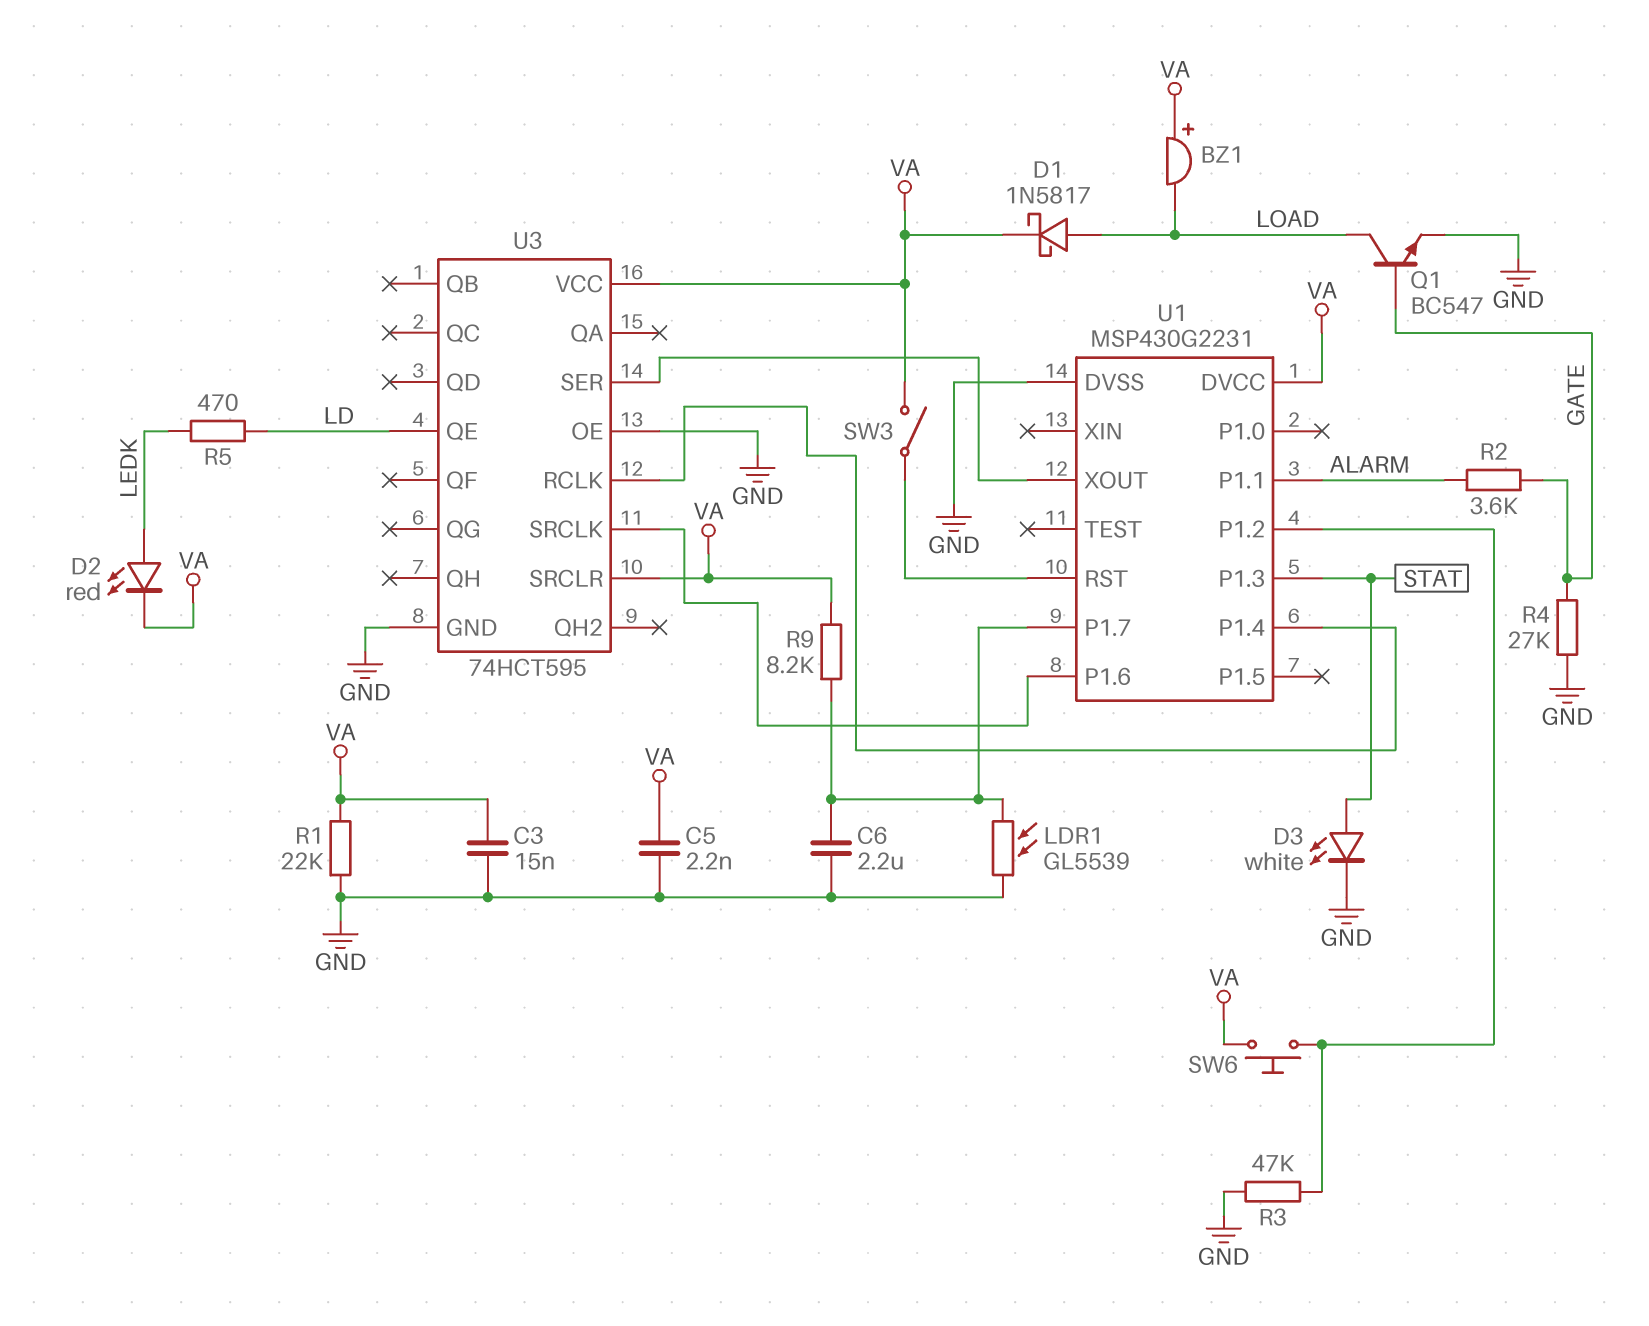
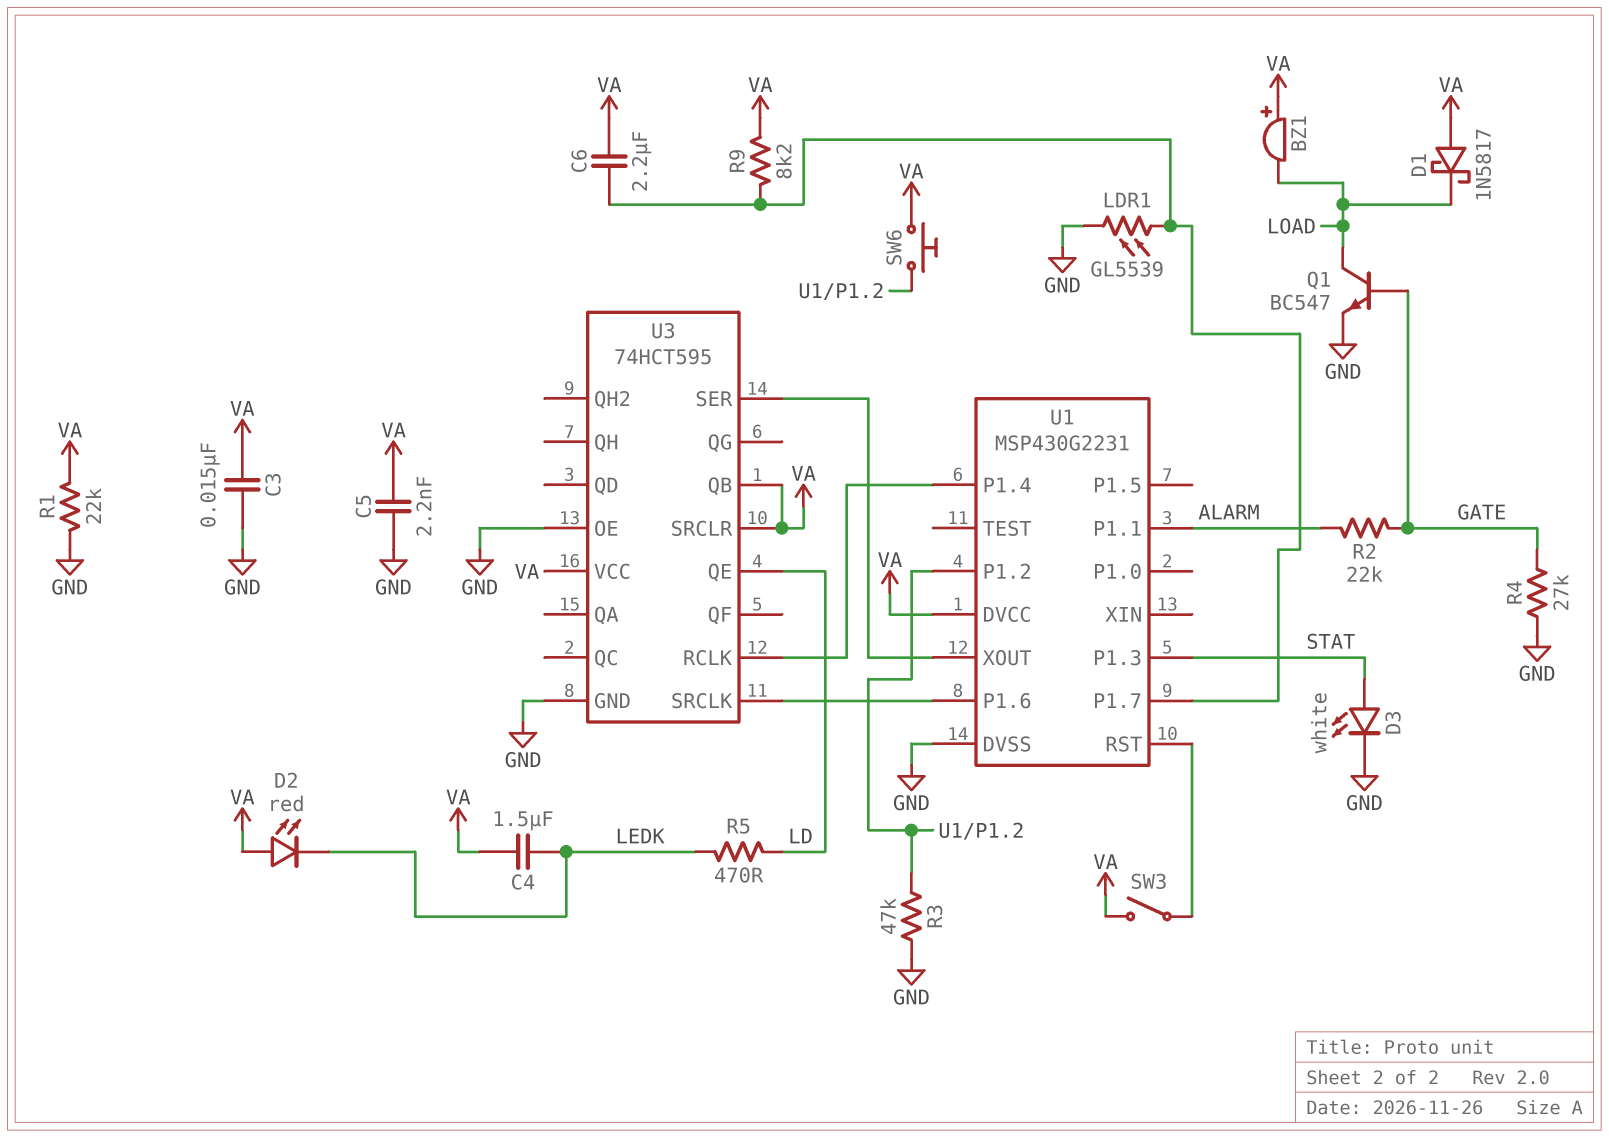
C4: none -> 1.5uF (LEDK, VA)
C6: 2.2uF (GND, U1/P1.7) -> 2.2uF (U1/P1.7, VA)
D1: schottky 1N5817 (A LOAD, K VA) -> schottky 1N5817 (A VA, K LOAD)
D2: LED red (A LEDK, K VA) -> LED red (A VA, K LEDK)
R2: 3.6k (ALARM, GATE) -> 22k (ALARM, GATE)
U3 pin QB: none -> VA

